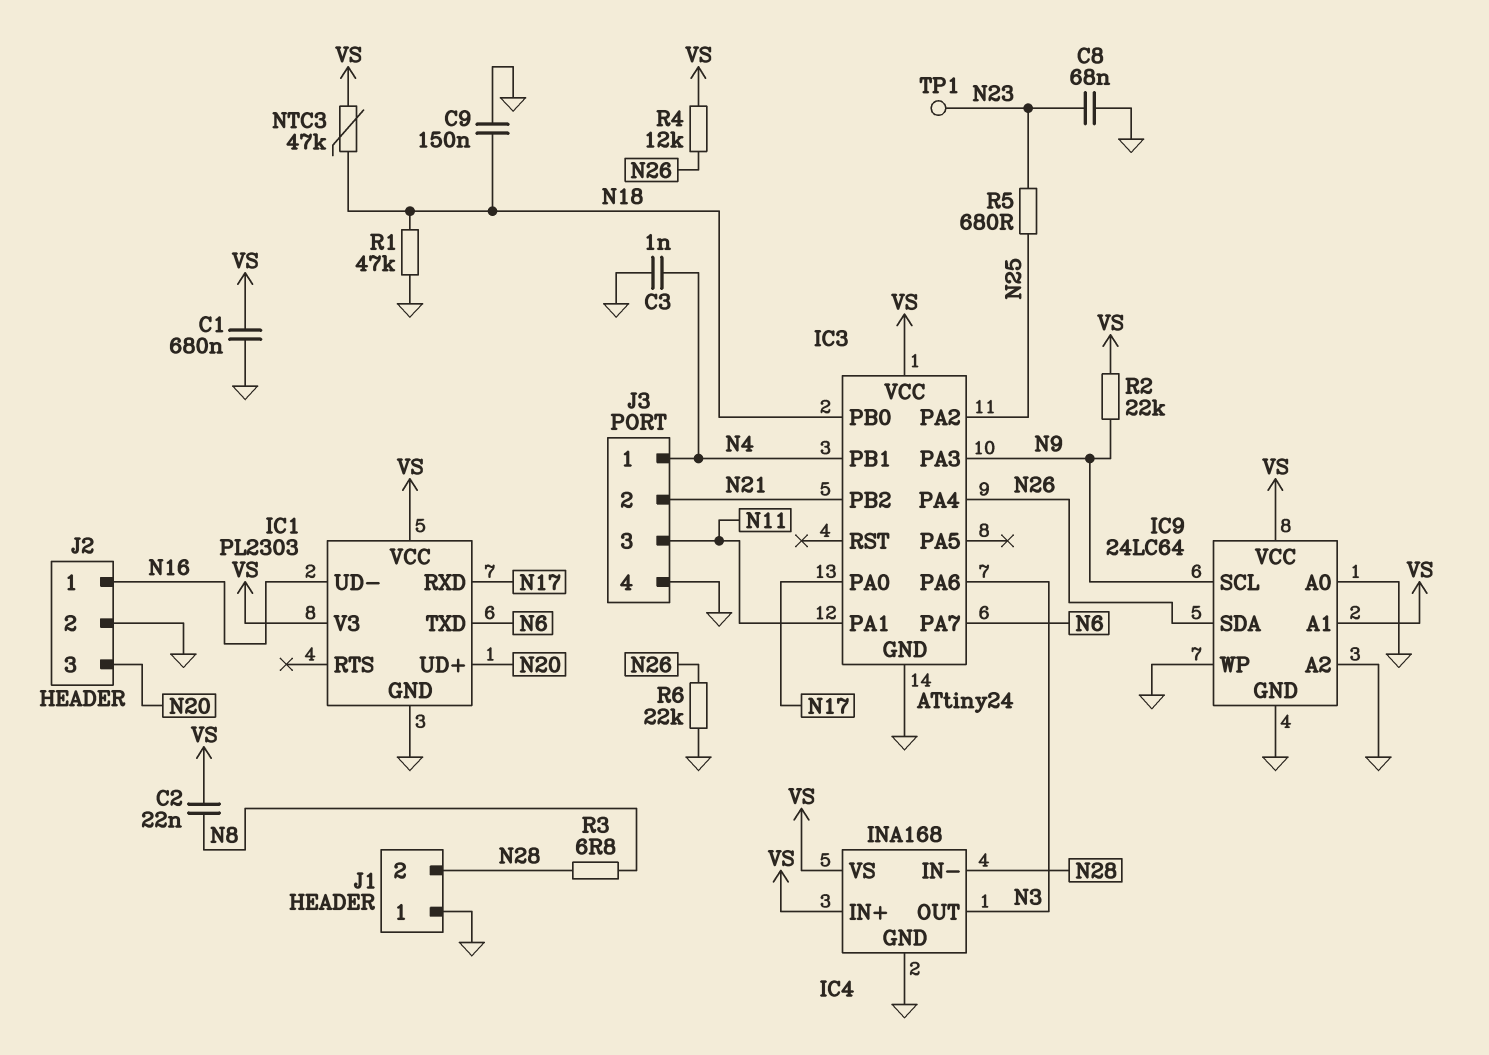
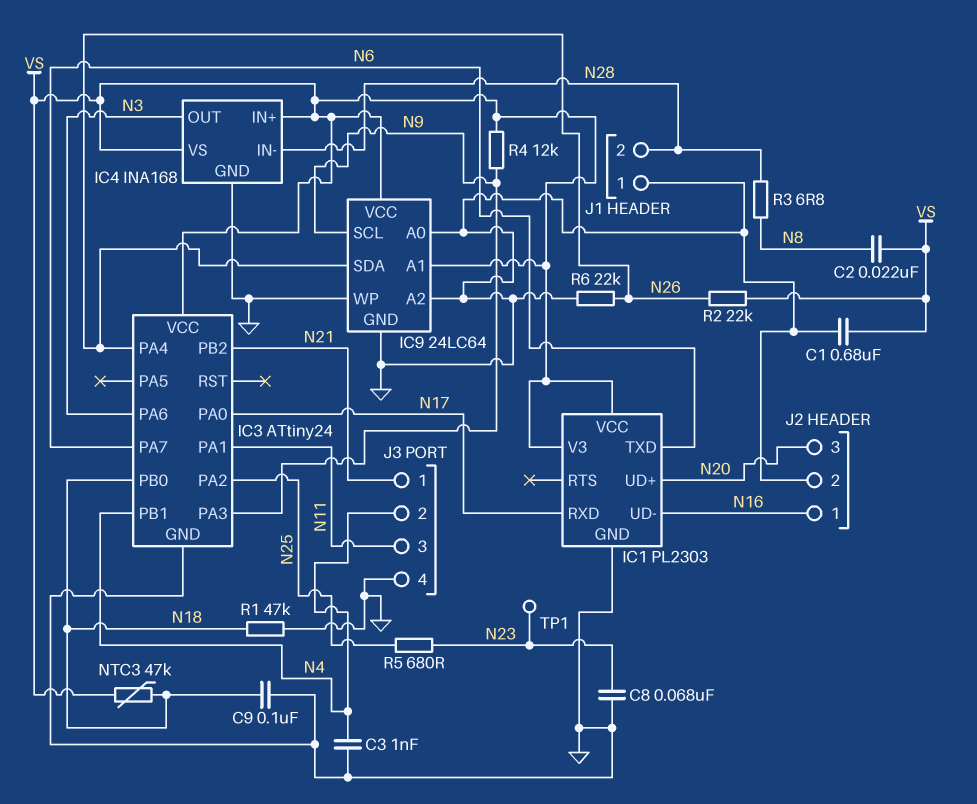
C9: 150nF (GND, N18) -> 100nF (GND, N18)
J3 pin 1: N4 -> N21
J3 pin 2: N21 -> N4
R2: 22k (N9, VS) -> 22k (N26, VS)
R4: 12k (N26, VS) -> 12k (N9, VS)

